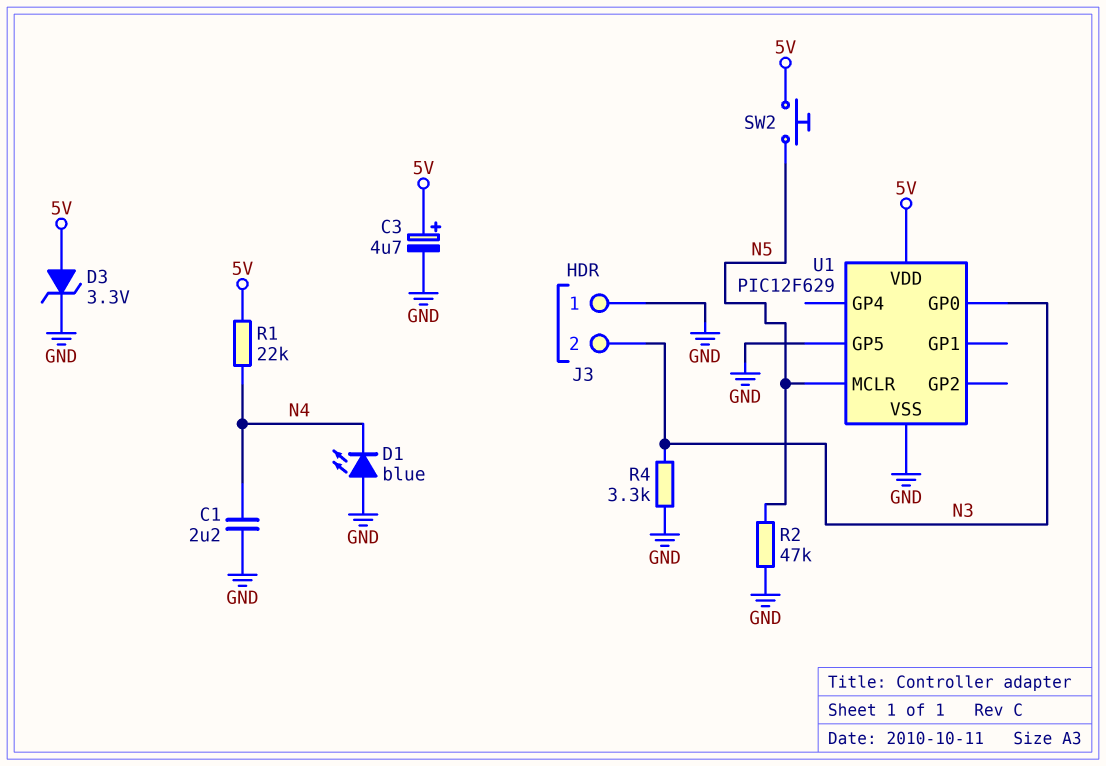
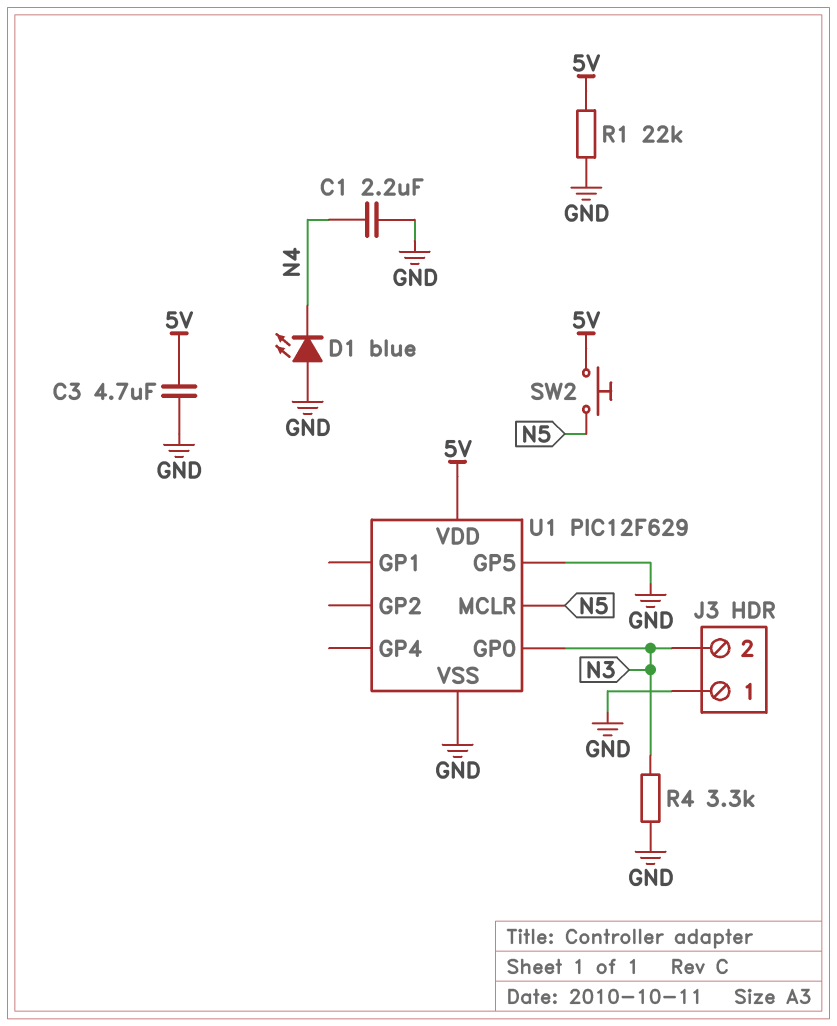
C3: 4.7uF (plus 5V, minus GND) -> 4.7uF (5V, GND)
D3: zener 3.3V (A 5V, K GND) -> none
R1: 22k (5V, N4) -> 22k (5V, GND)
R2: 47k (GND, N5) -> none

